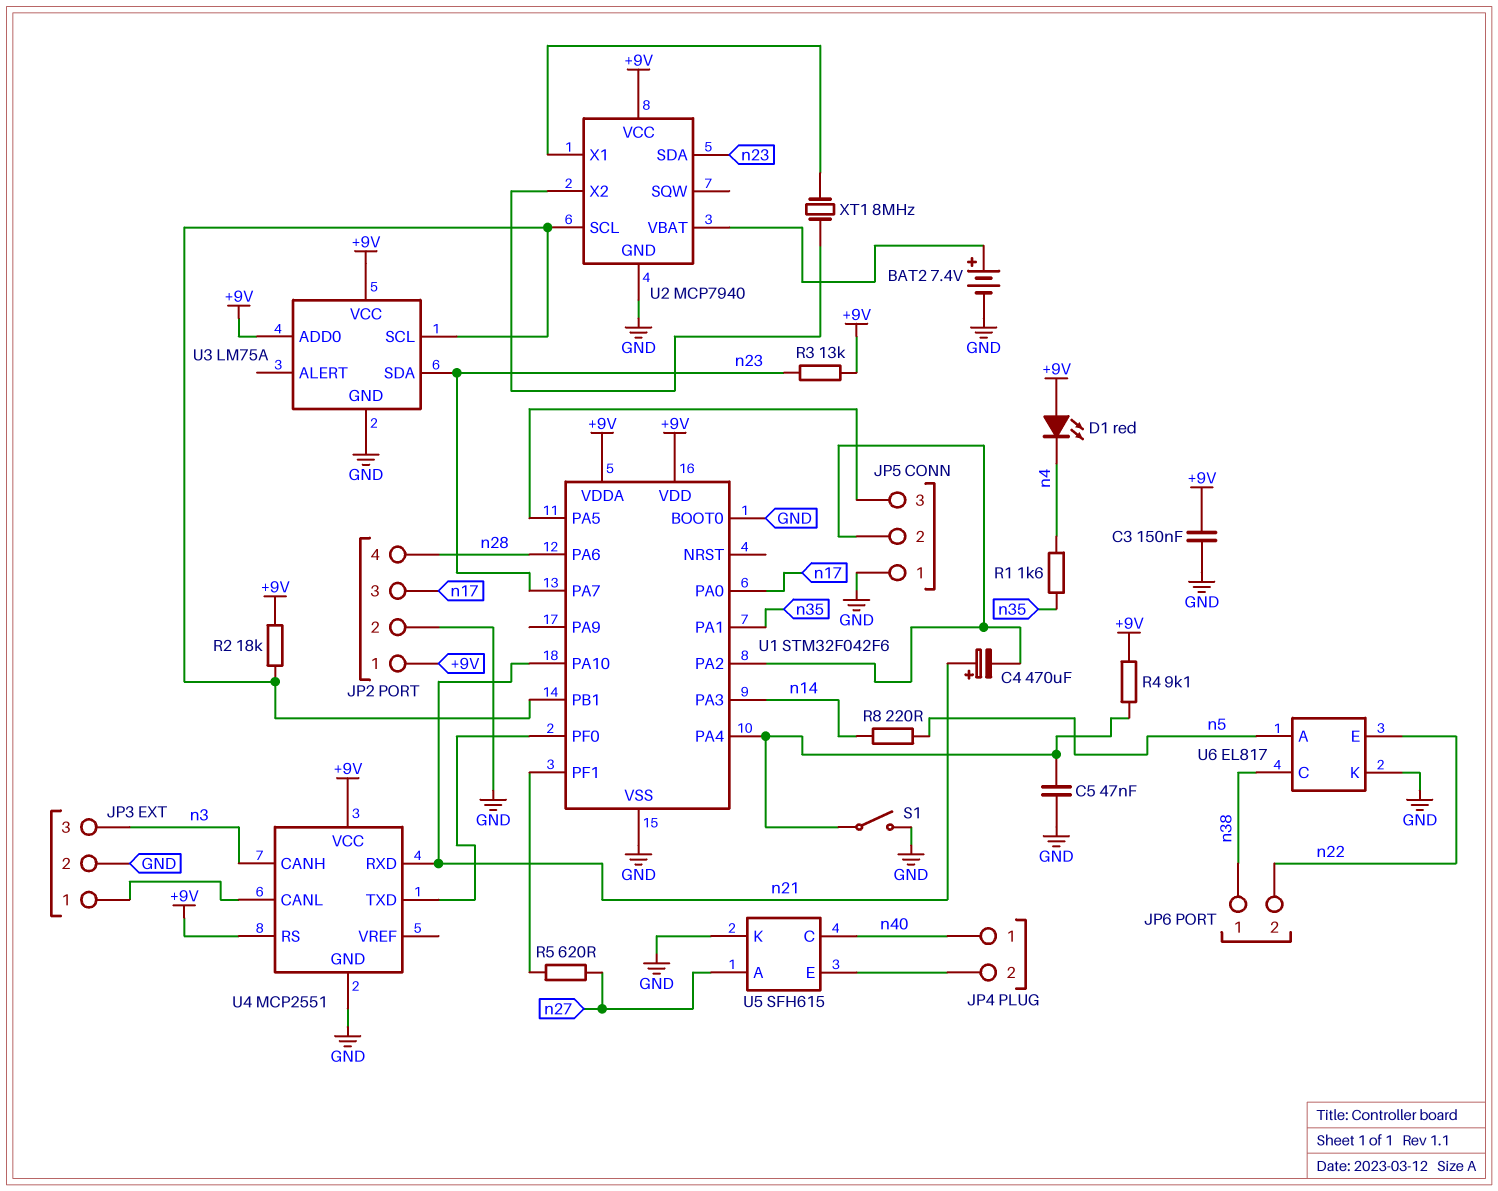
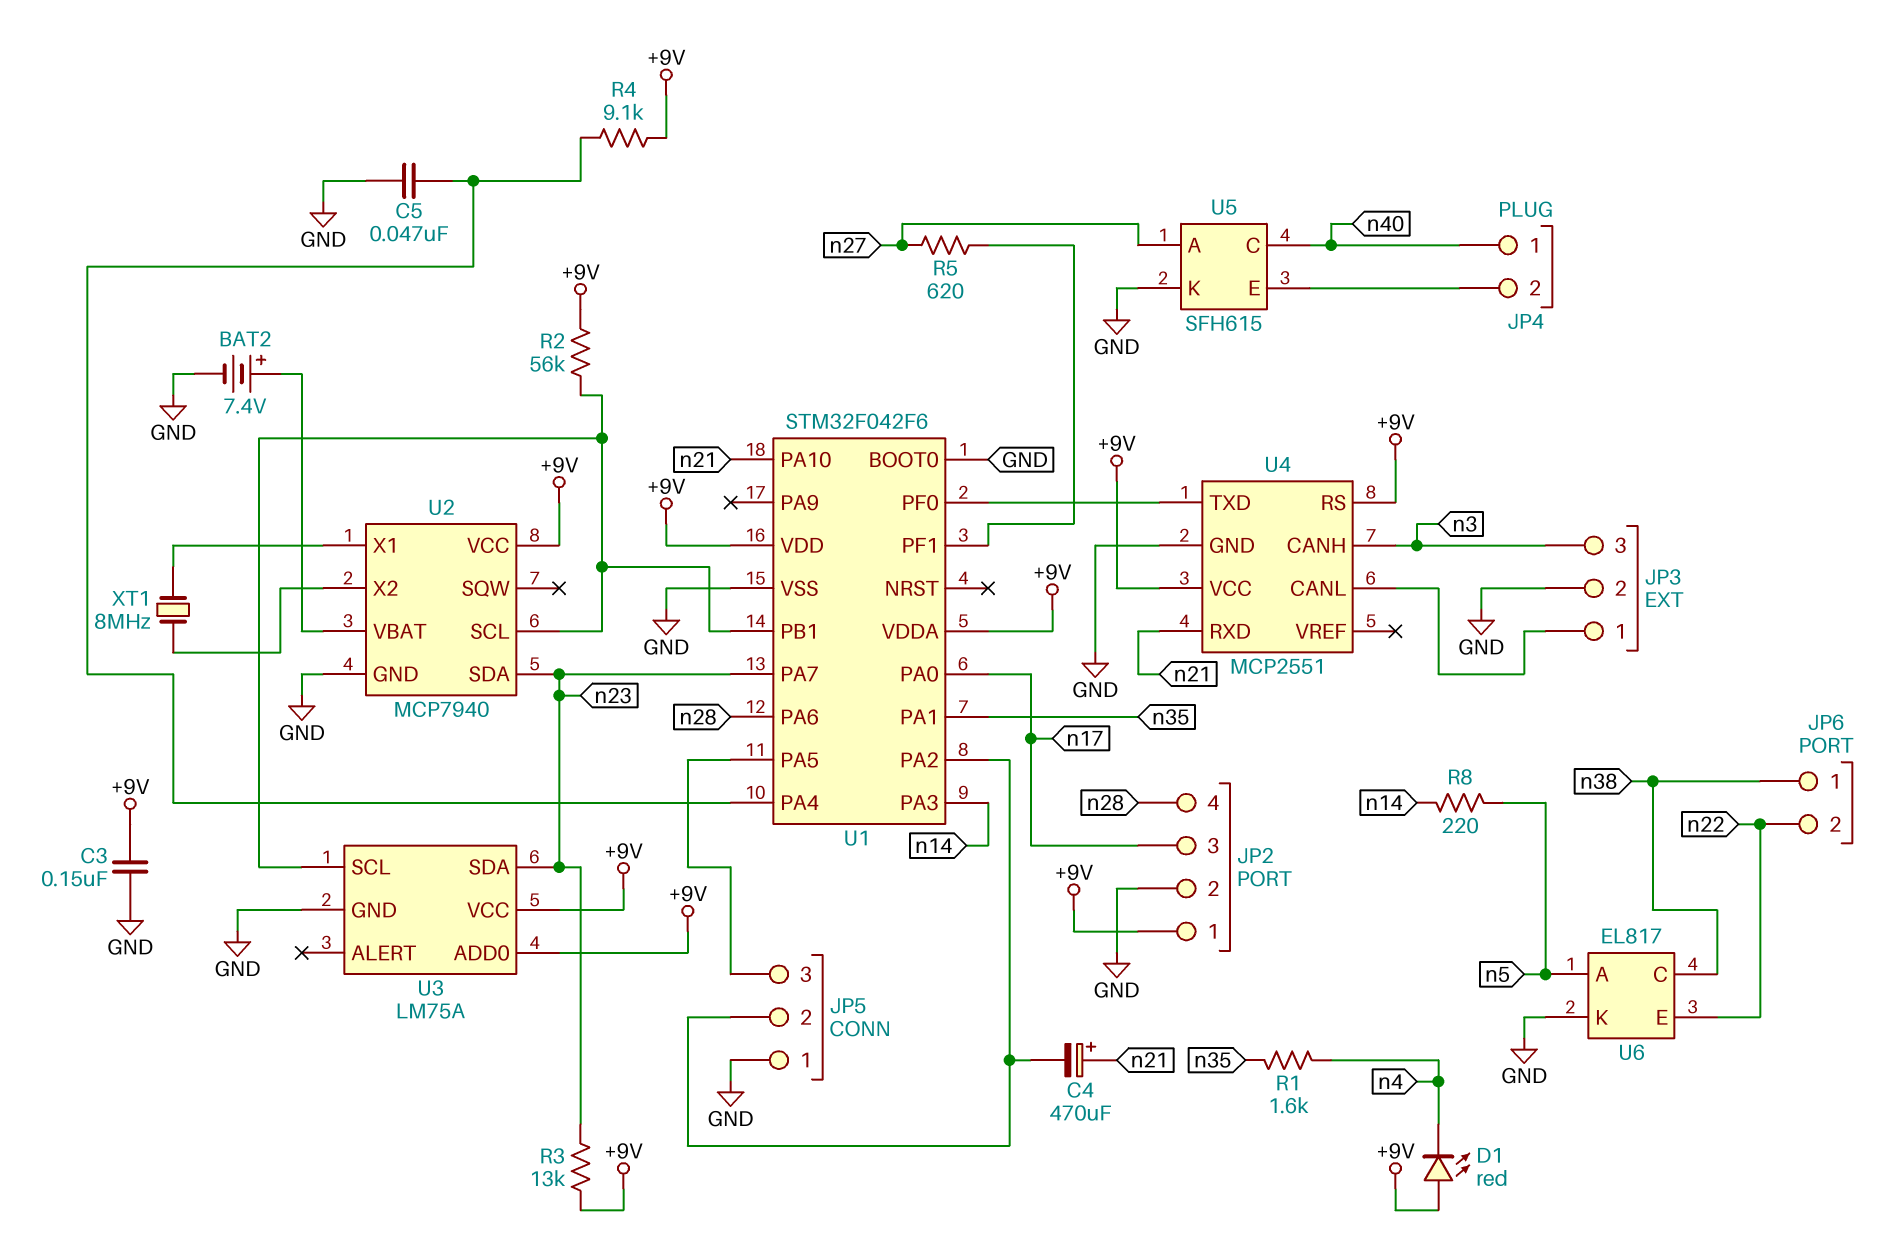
R2: 18k (+9V, U1/PB1) -> 56k (+9V, U1/PB1)
S1: switch (GND, U1/PA4) -> none

